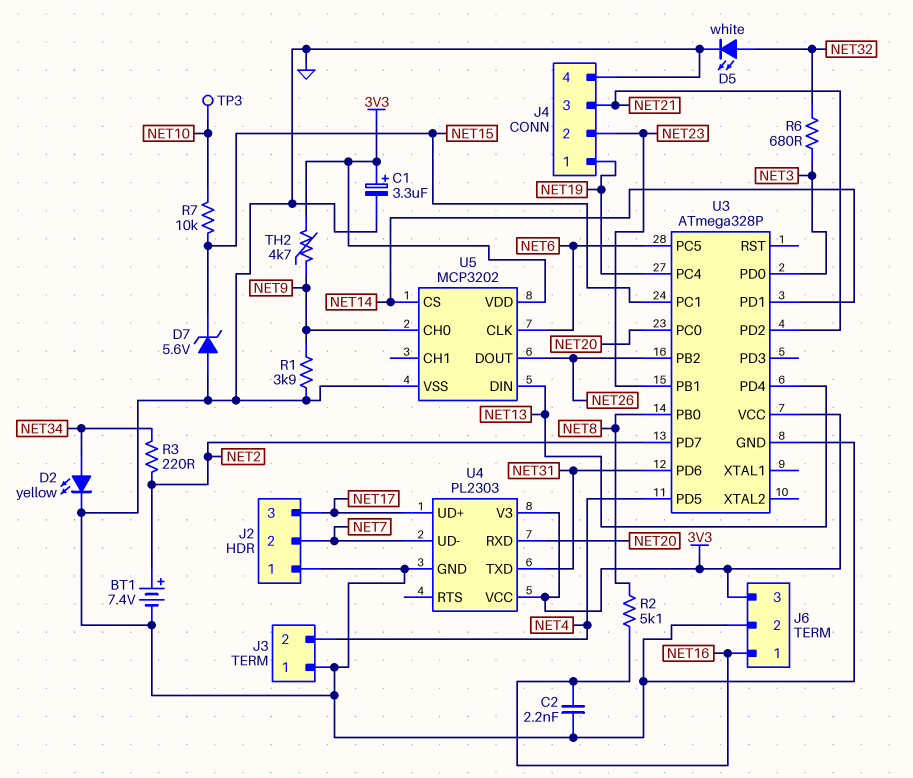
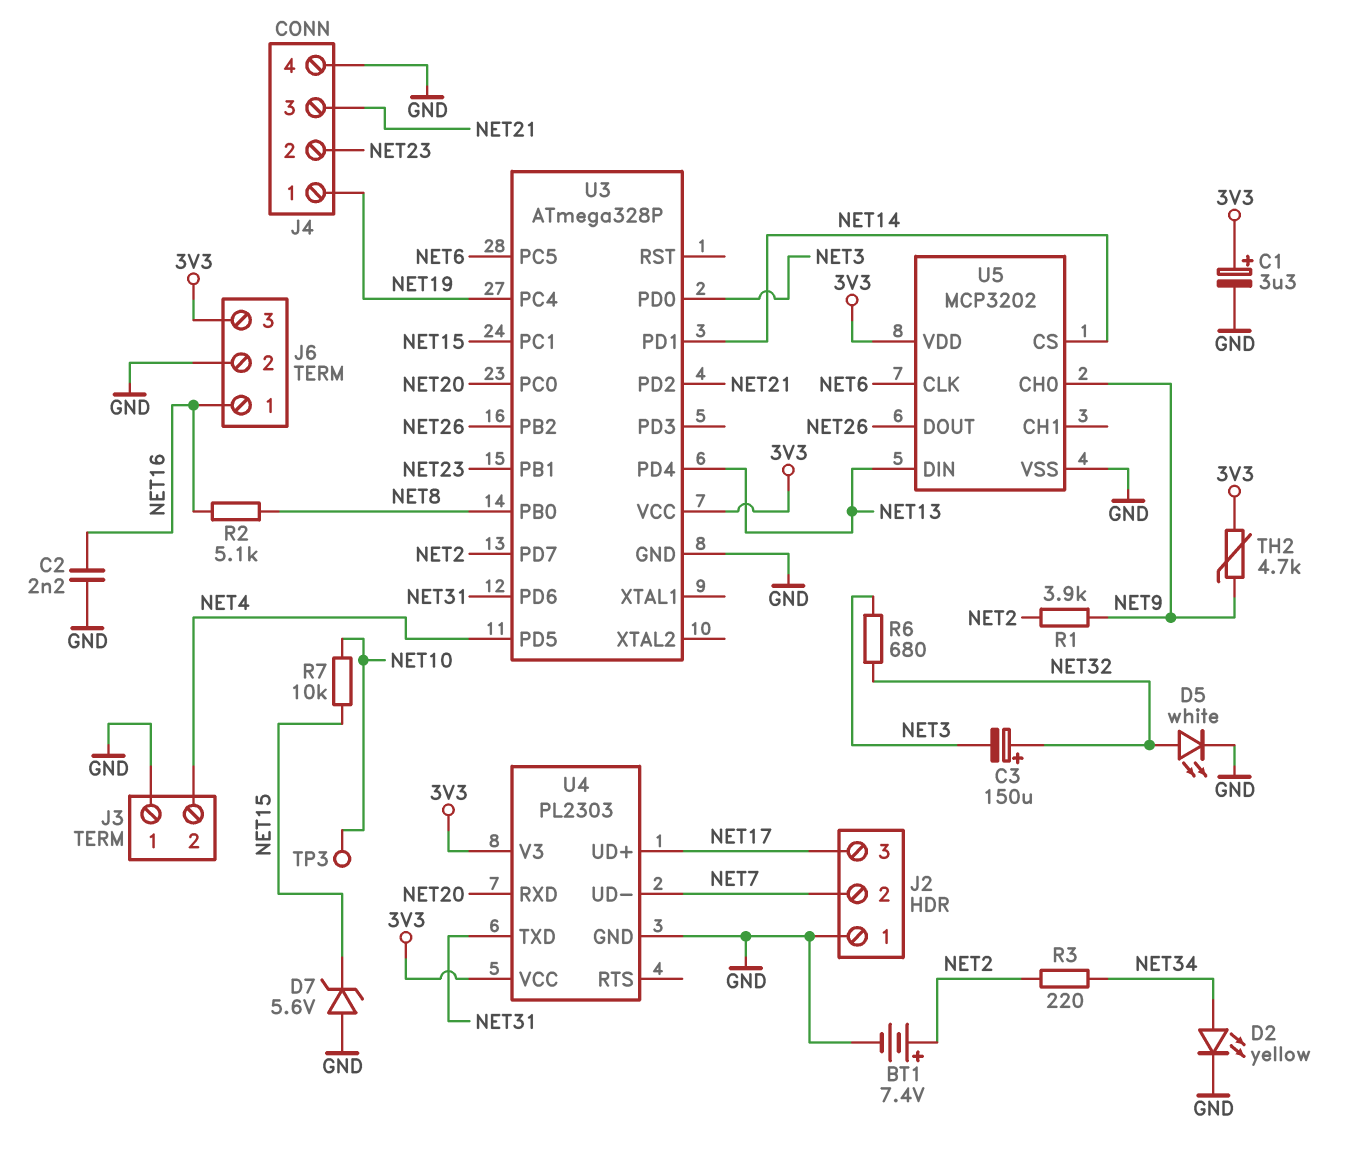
C3: none -> 150uF (plus NET32, minus NET3)
R1: 3.9k (GND, NET9) -> 3.9k (NET2, NET9)

